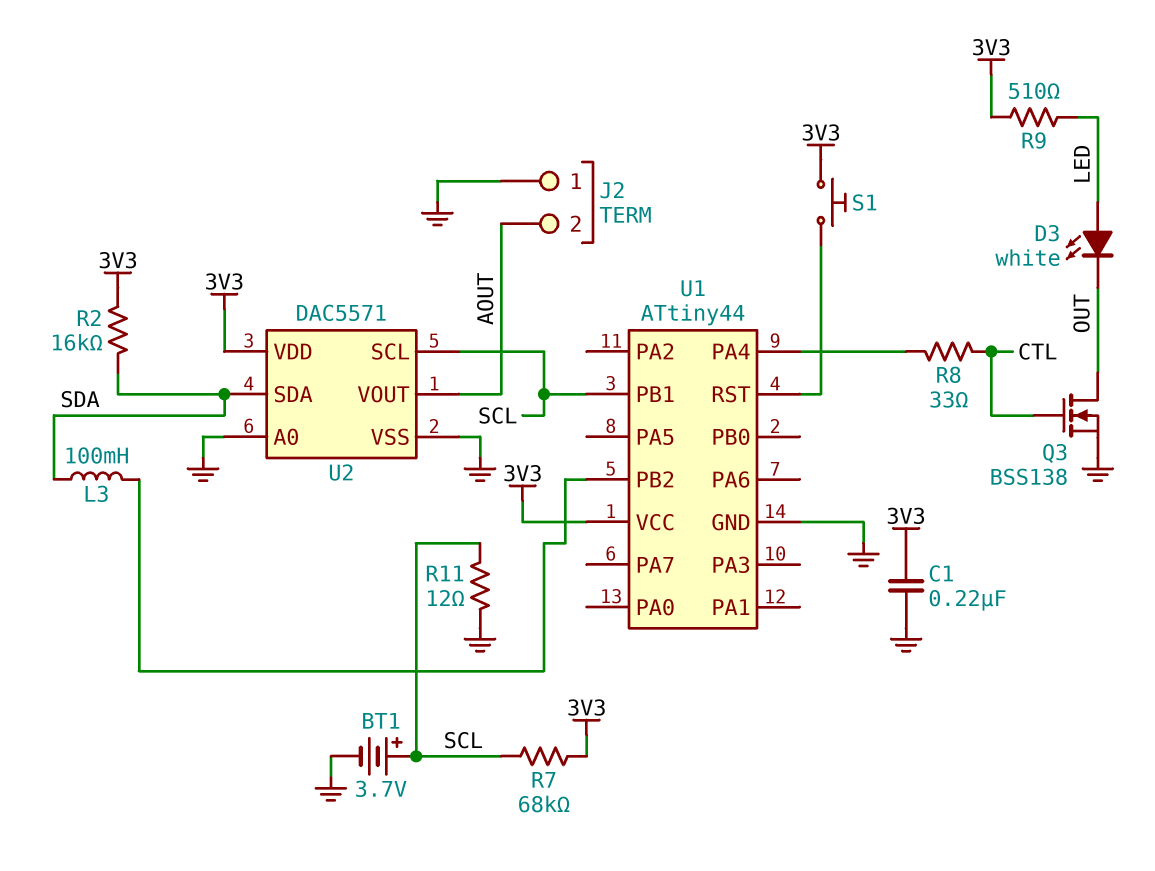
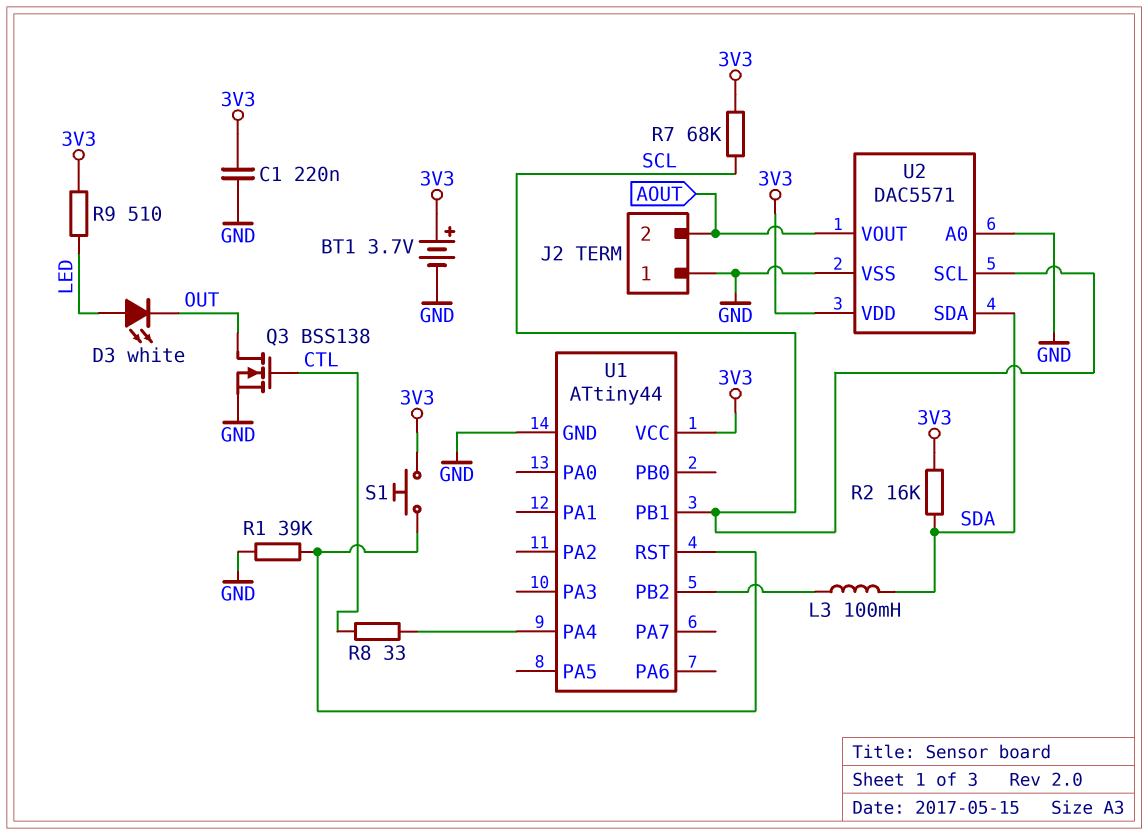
BT1: 3.7V (plus SCL, minus GND) -> 3.7V (plus 3V3, minus GND)
R1: none -> 39k (GND, U1/RST)
R11: 12 (GND, SCL) -> none

